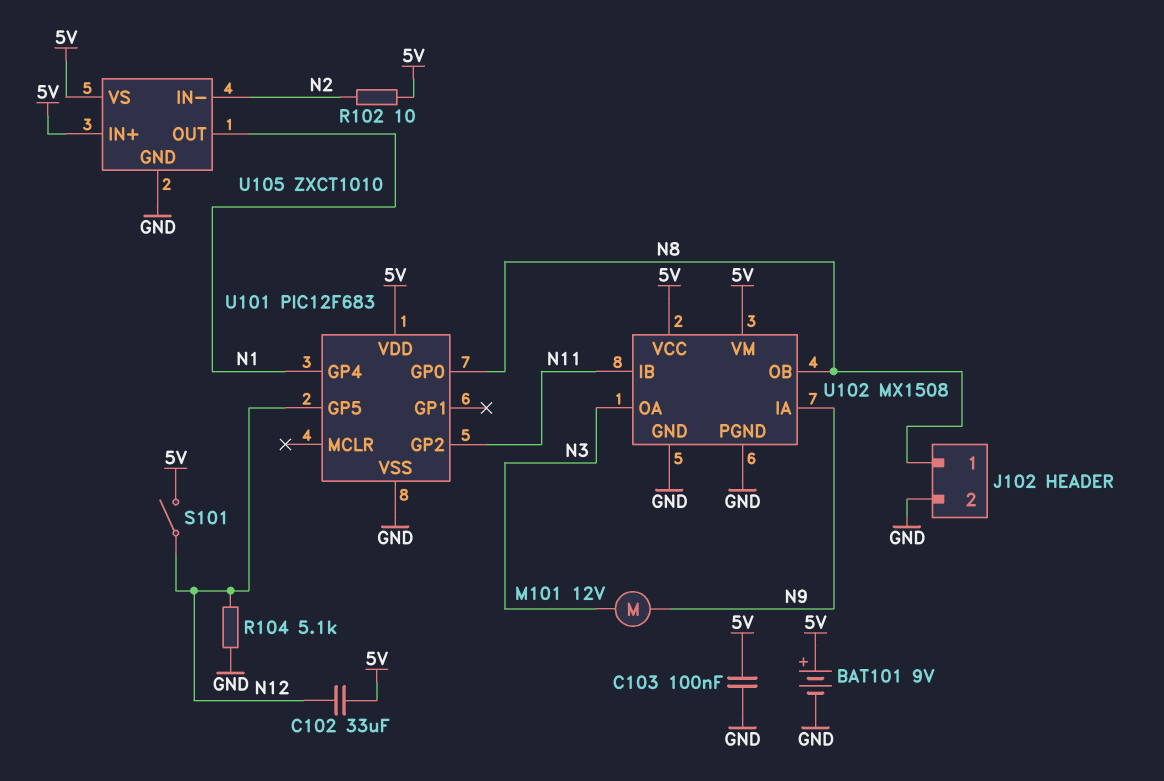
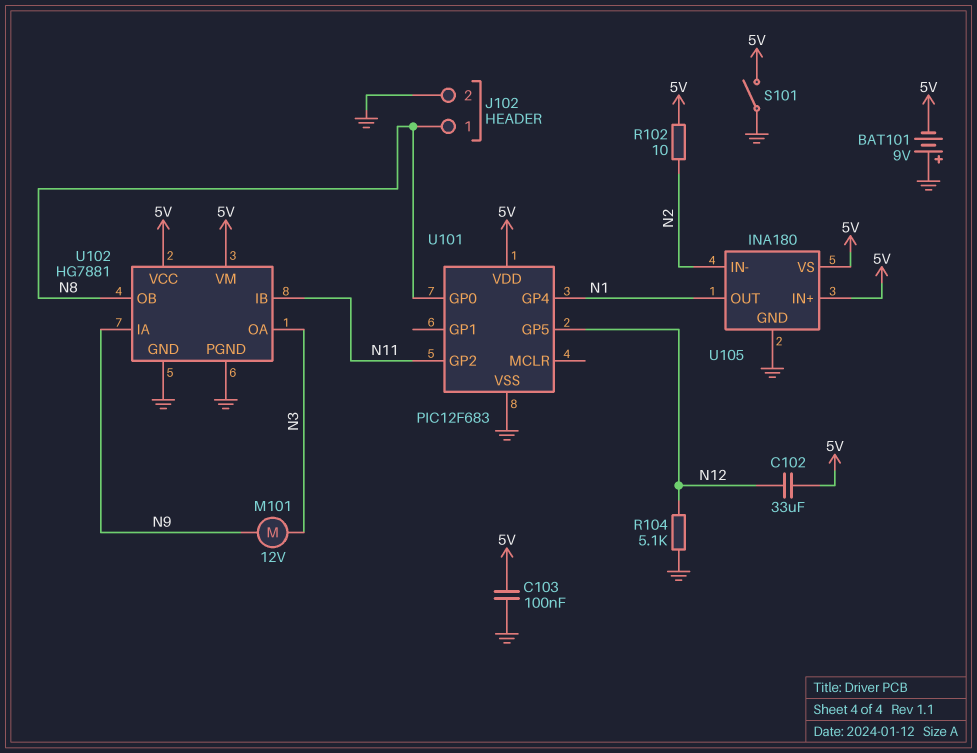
BAT101: 9V (plus 5V, minus GND) -> 9V (plus GND, minus 5V)
S101: switch (5V, N12) -> switch (5V, GND)
U102: MX1508 -> HG7881
U105: ZXCT1010 -> INA180

